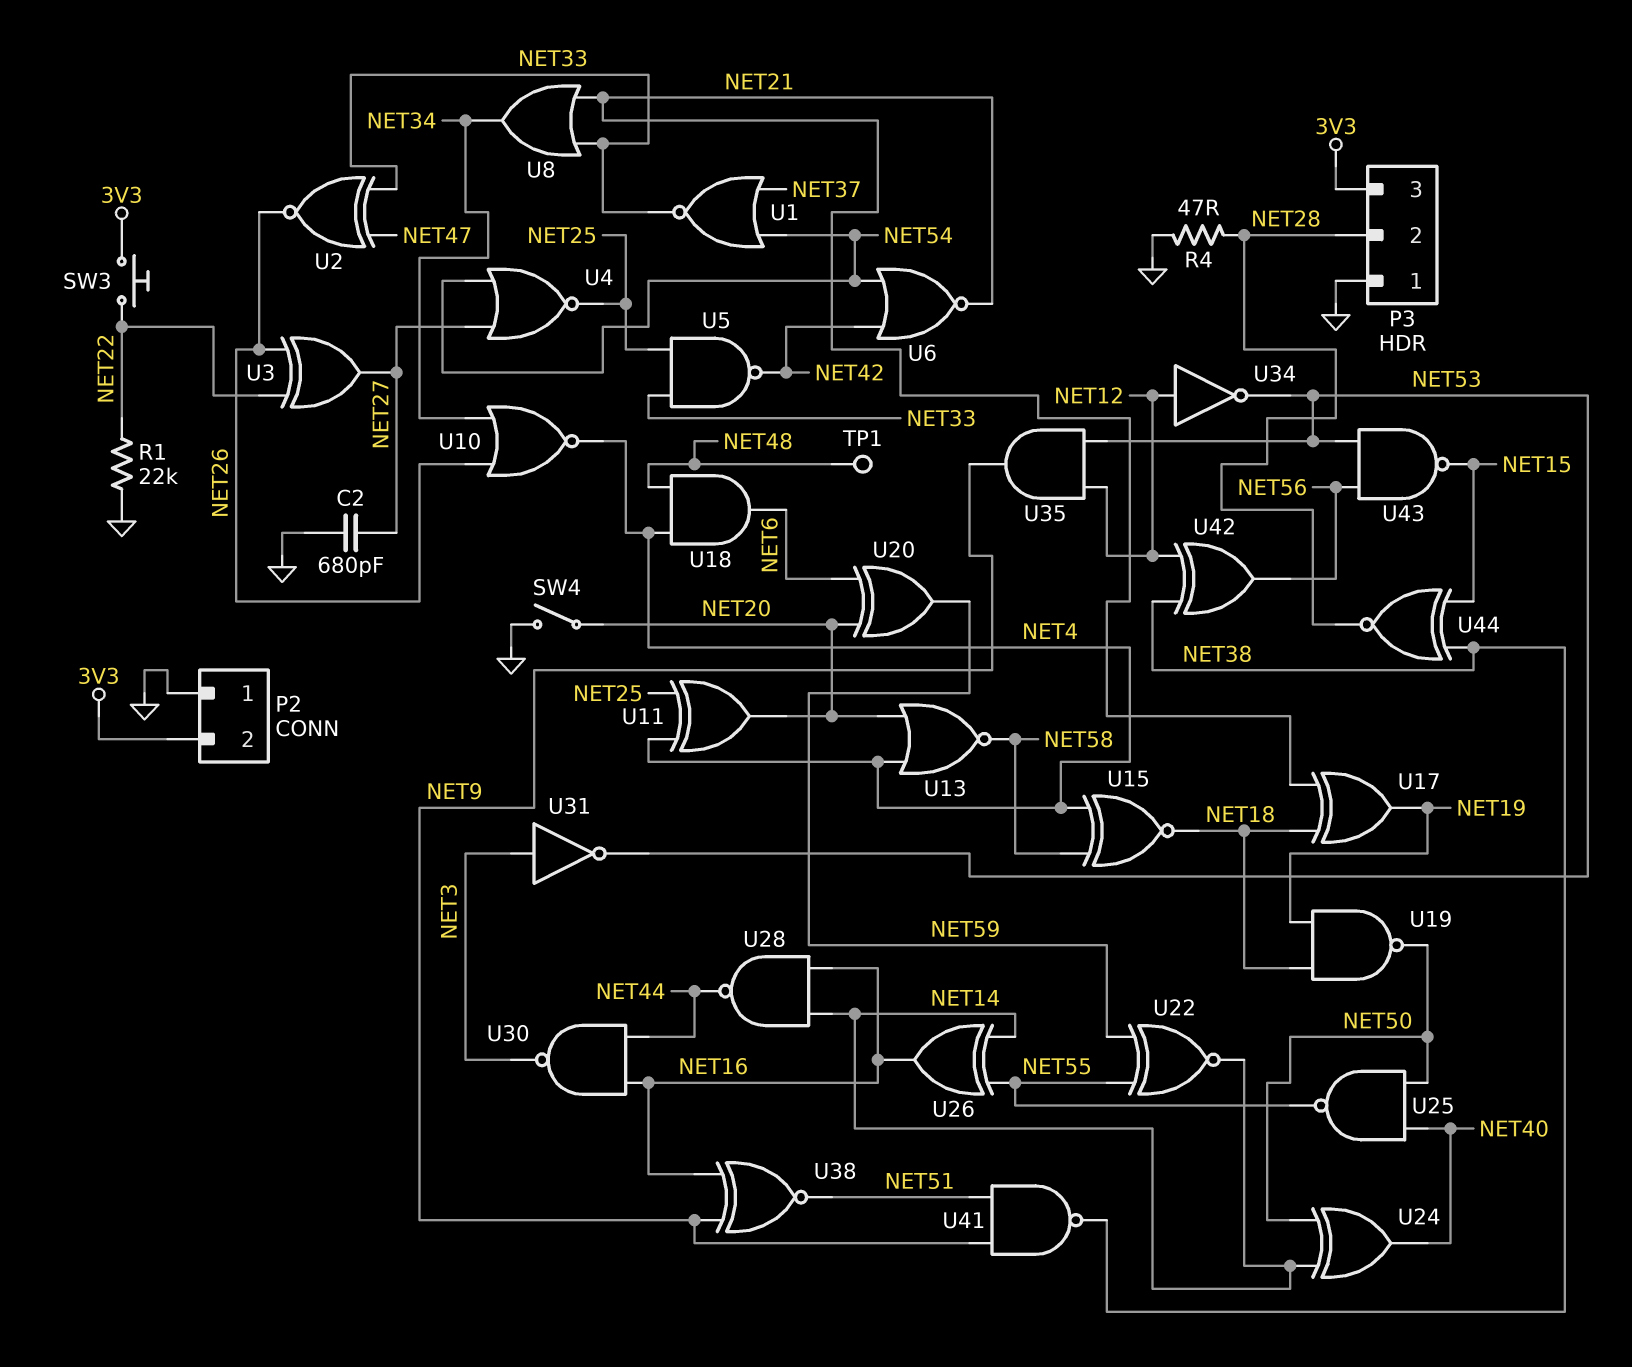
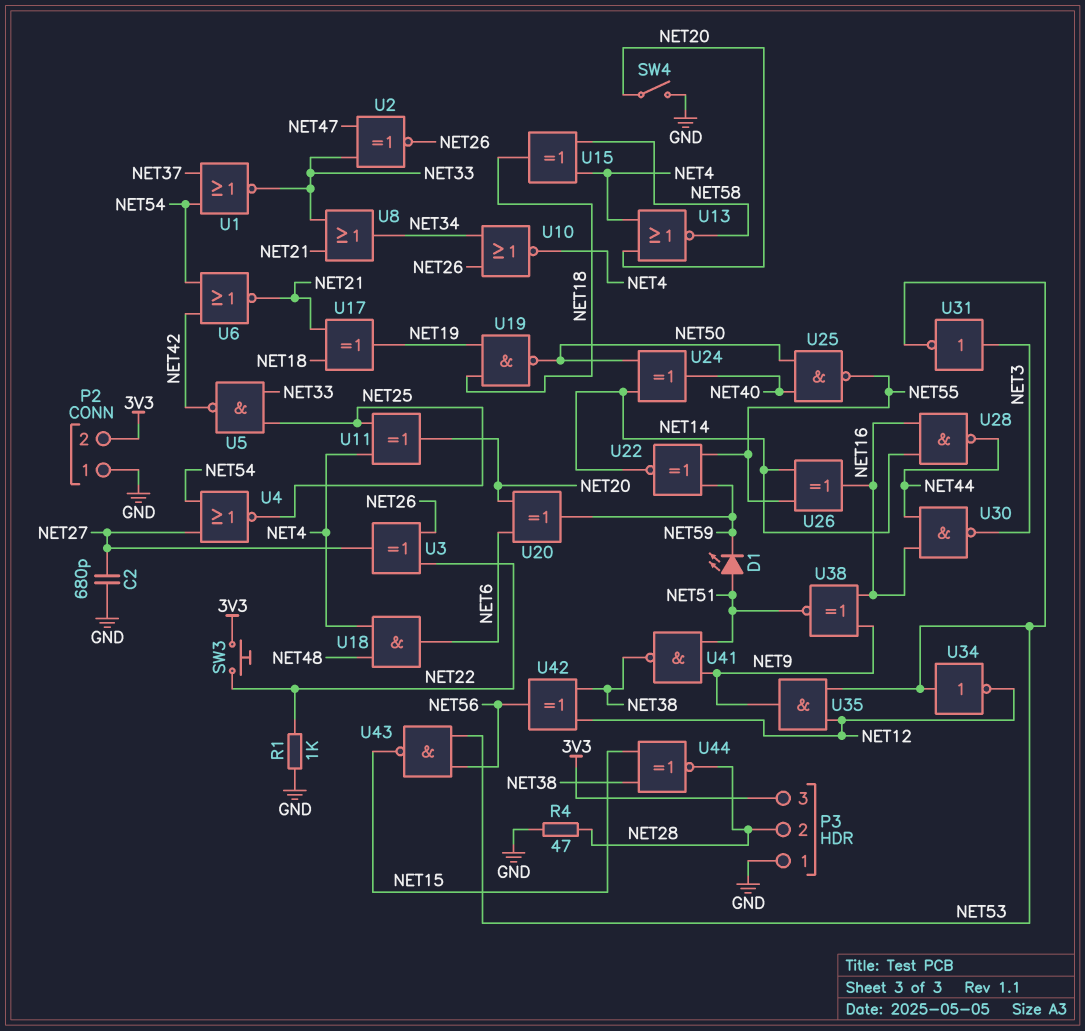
D1: none -> LED (A NET51, K NET59)
R1: 22k (GND, NET22) -> 1k (GND, NET22)
TP1: test point (NET48) -> none
U15: XNOR (in NET4, in NET58, out NET18) -> XOR (in NET4, in NET58, out NET18)
U34: NOT (in NET12, out NET53) -> NOT (in NET53, out NET12)

